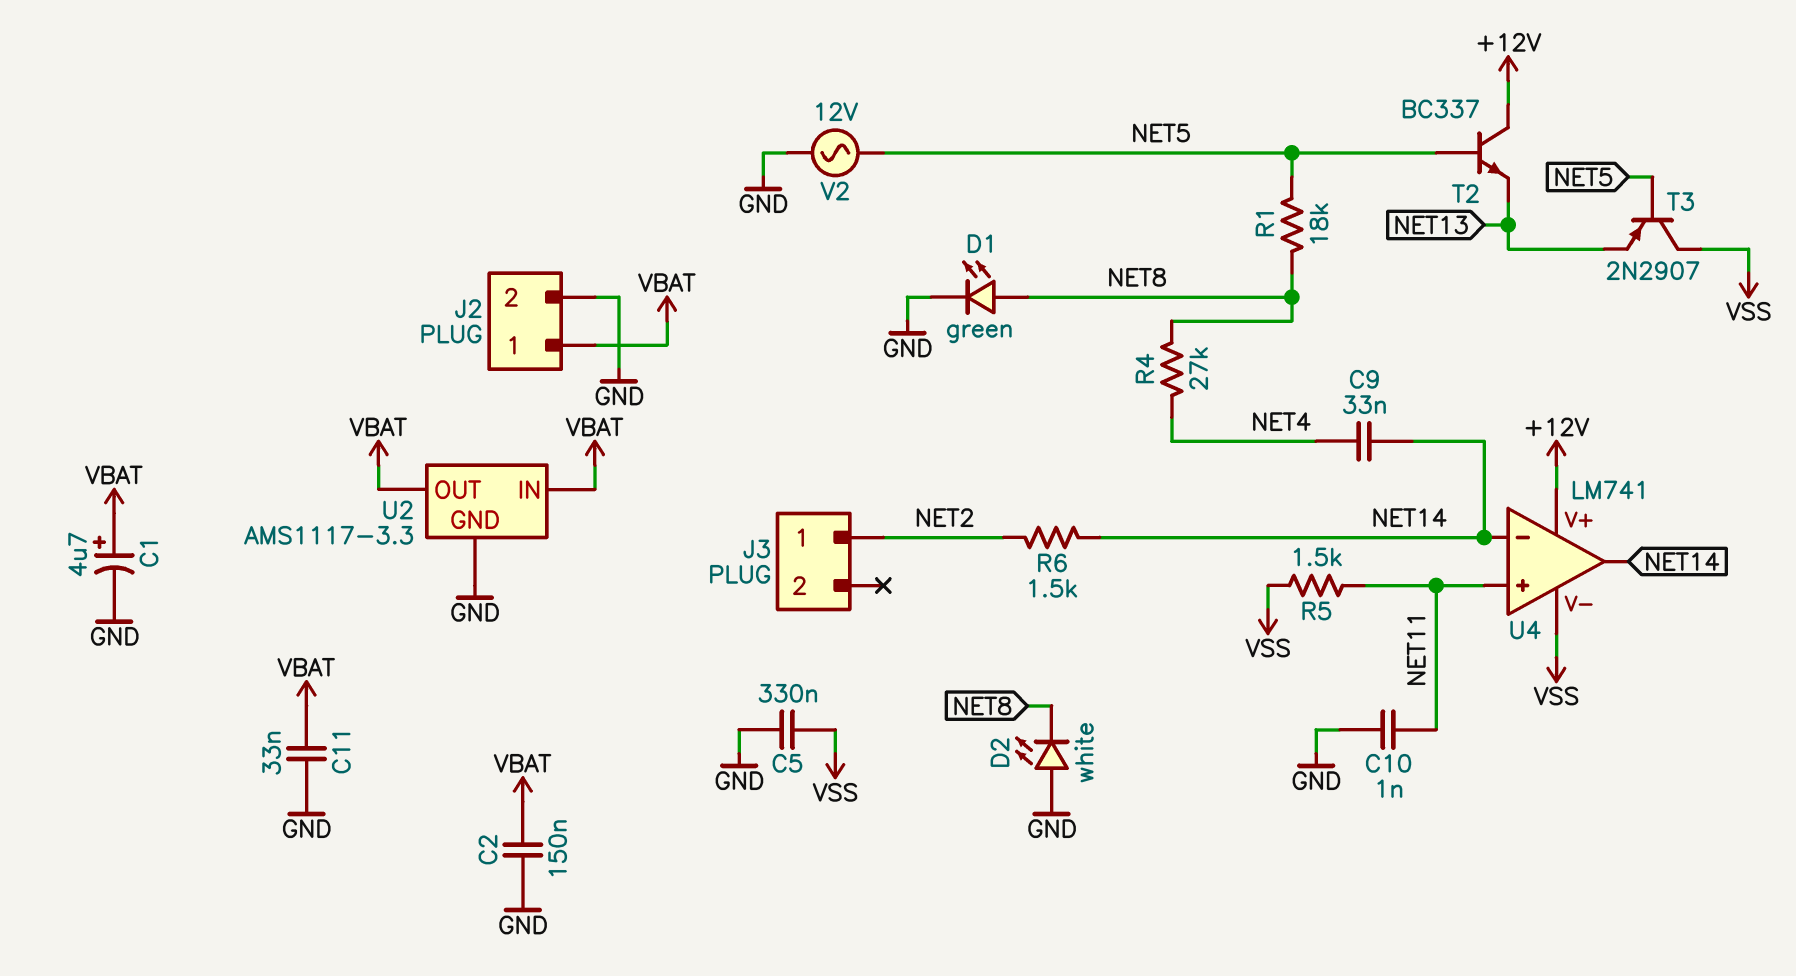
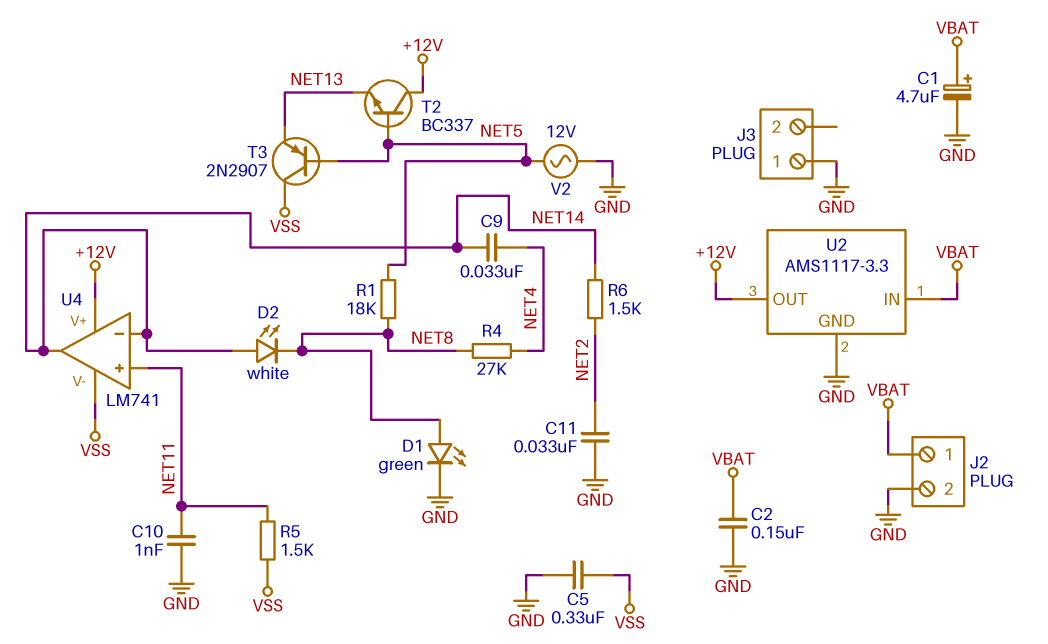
C11: 33nF (GND, VBAT) -> 33nF (GND, NET2)
D2: LED white (A GND, K NET8) -> LED white (A NET14, K NET8)
J3 pin 1: NET2 -> GND
U2 pin OUT: VBAT -> +12V

